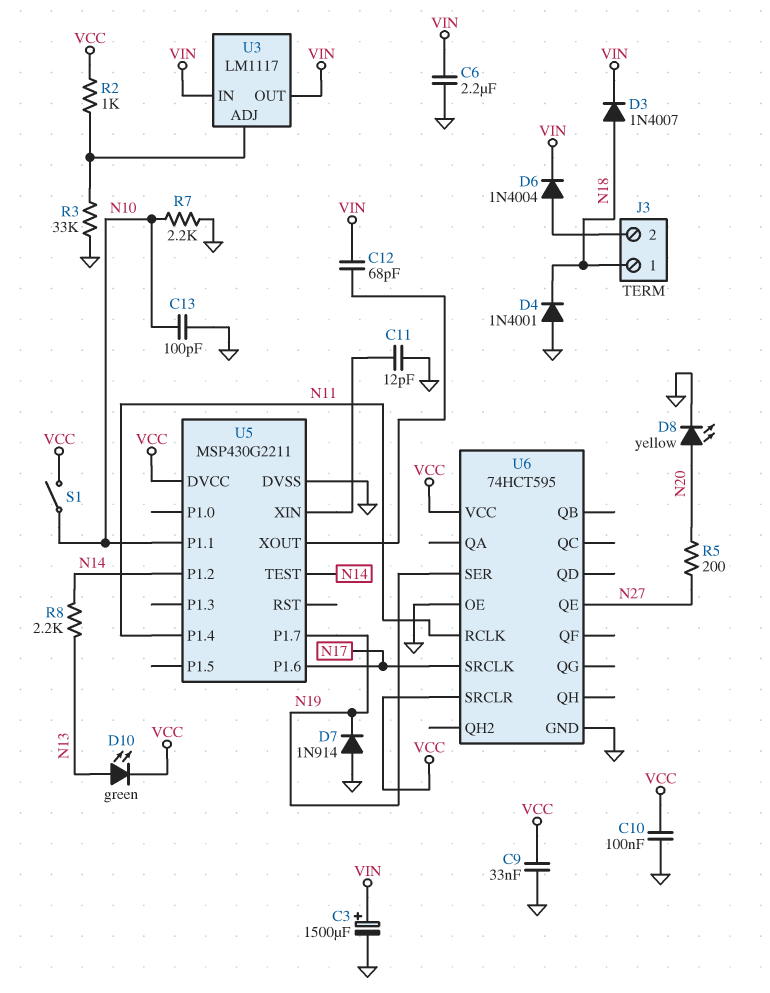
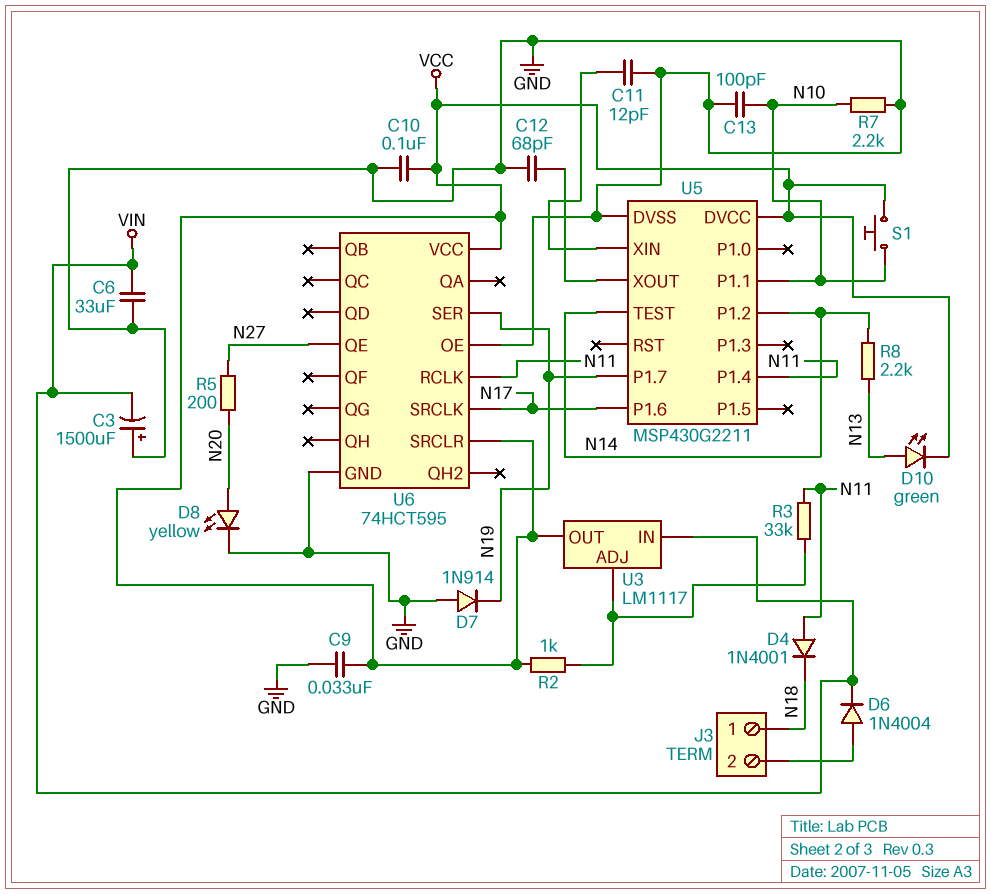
C3: 1500uF (plus VIN, minus GND) -> 1500uF (plus GND, minus VIN)
C6: 2.2uF (GND, VIN) -> 33uF (GND, VIN)
C12: 68pF (U5/XOUT, VIN) -> 68pF (GND, U5/XOUT)
D3: diode 1N4007 (A N18, K VIN) -> none
D4: diode 1N4001 (A GND, K N18) -> diode 1N4001 (A N11, K N18)
R3: 33k (GND, U3/ADJ) -> 33k (N11, U3/ADJ)
S1: switch (N10, VCC) -> button (N10, VCC)
U3 pin OUT: VIN -> VCC

